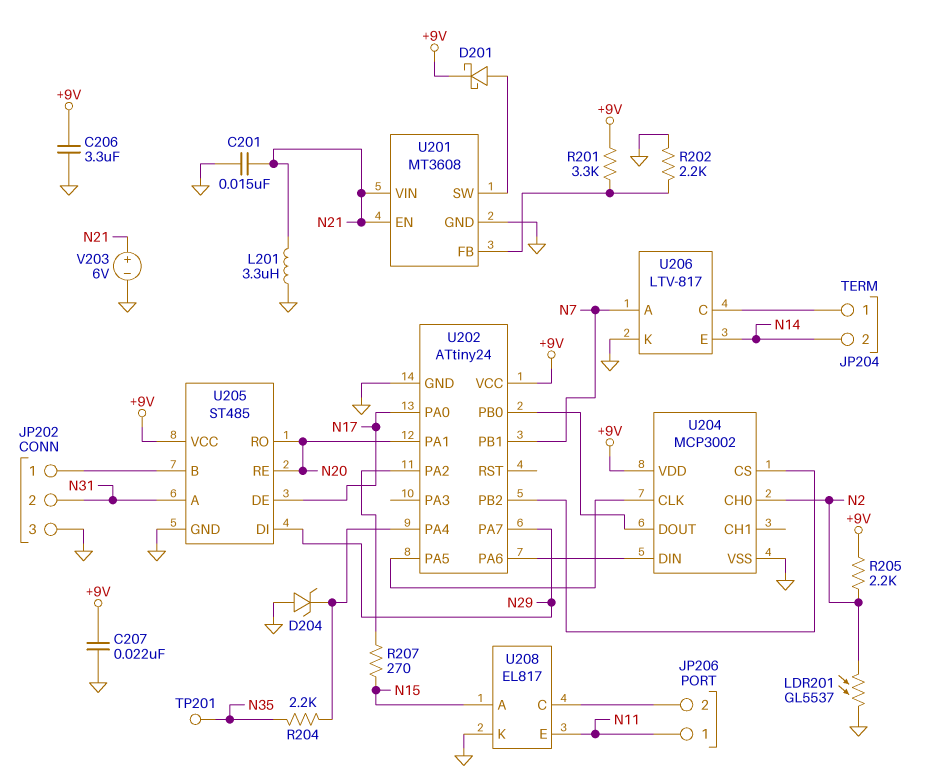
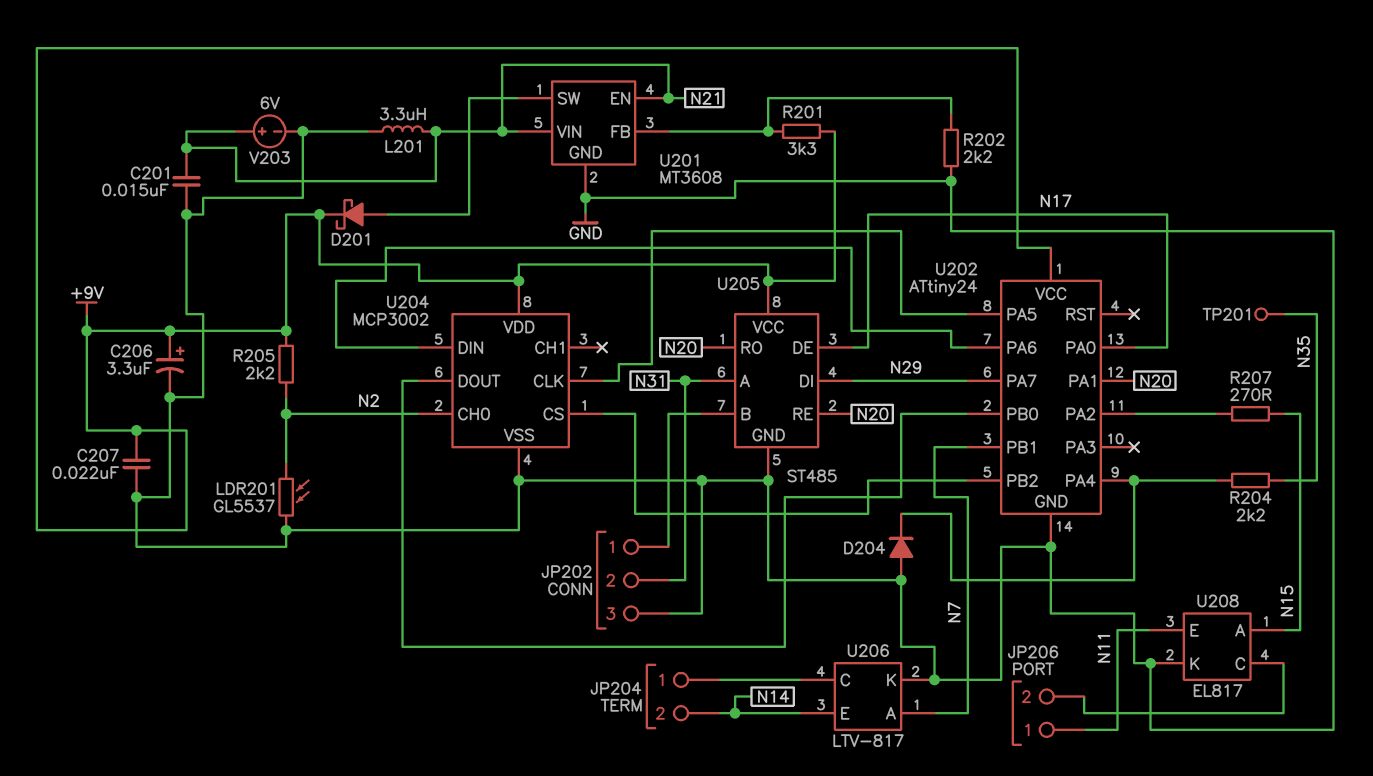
C206: 3.3uF (+9V, GND) -> 3.3uF (plus +9V, minus GND)
D204: zener (A GND, K U202/PA4) -> diode (A GND, K U202/PA4)

